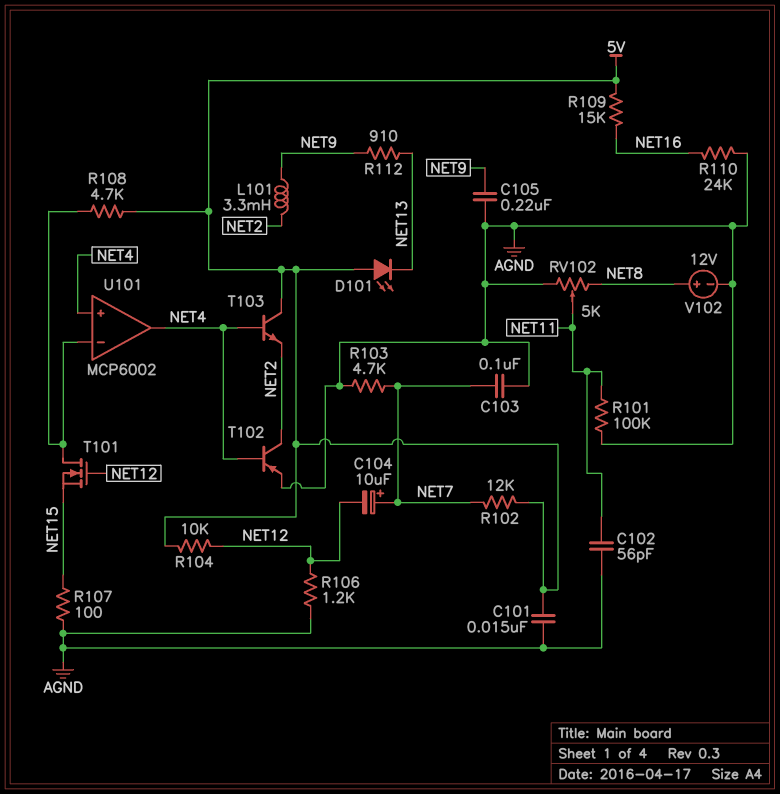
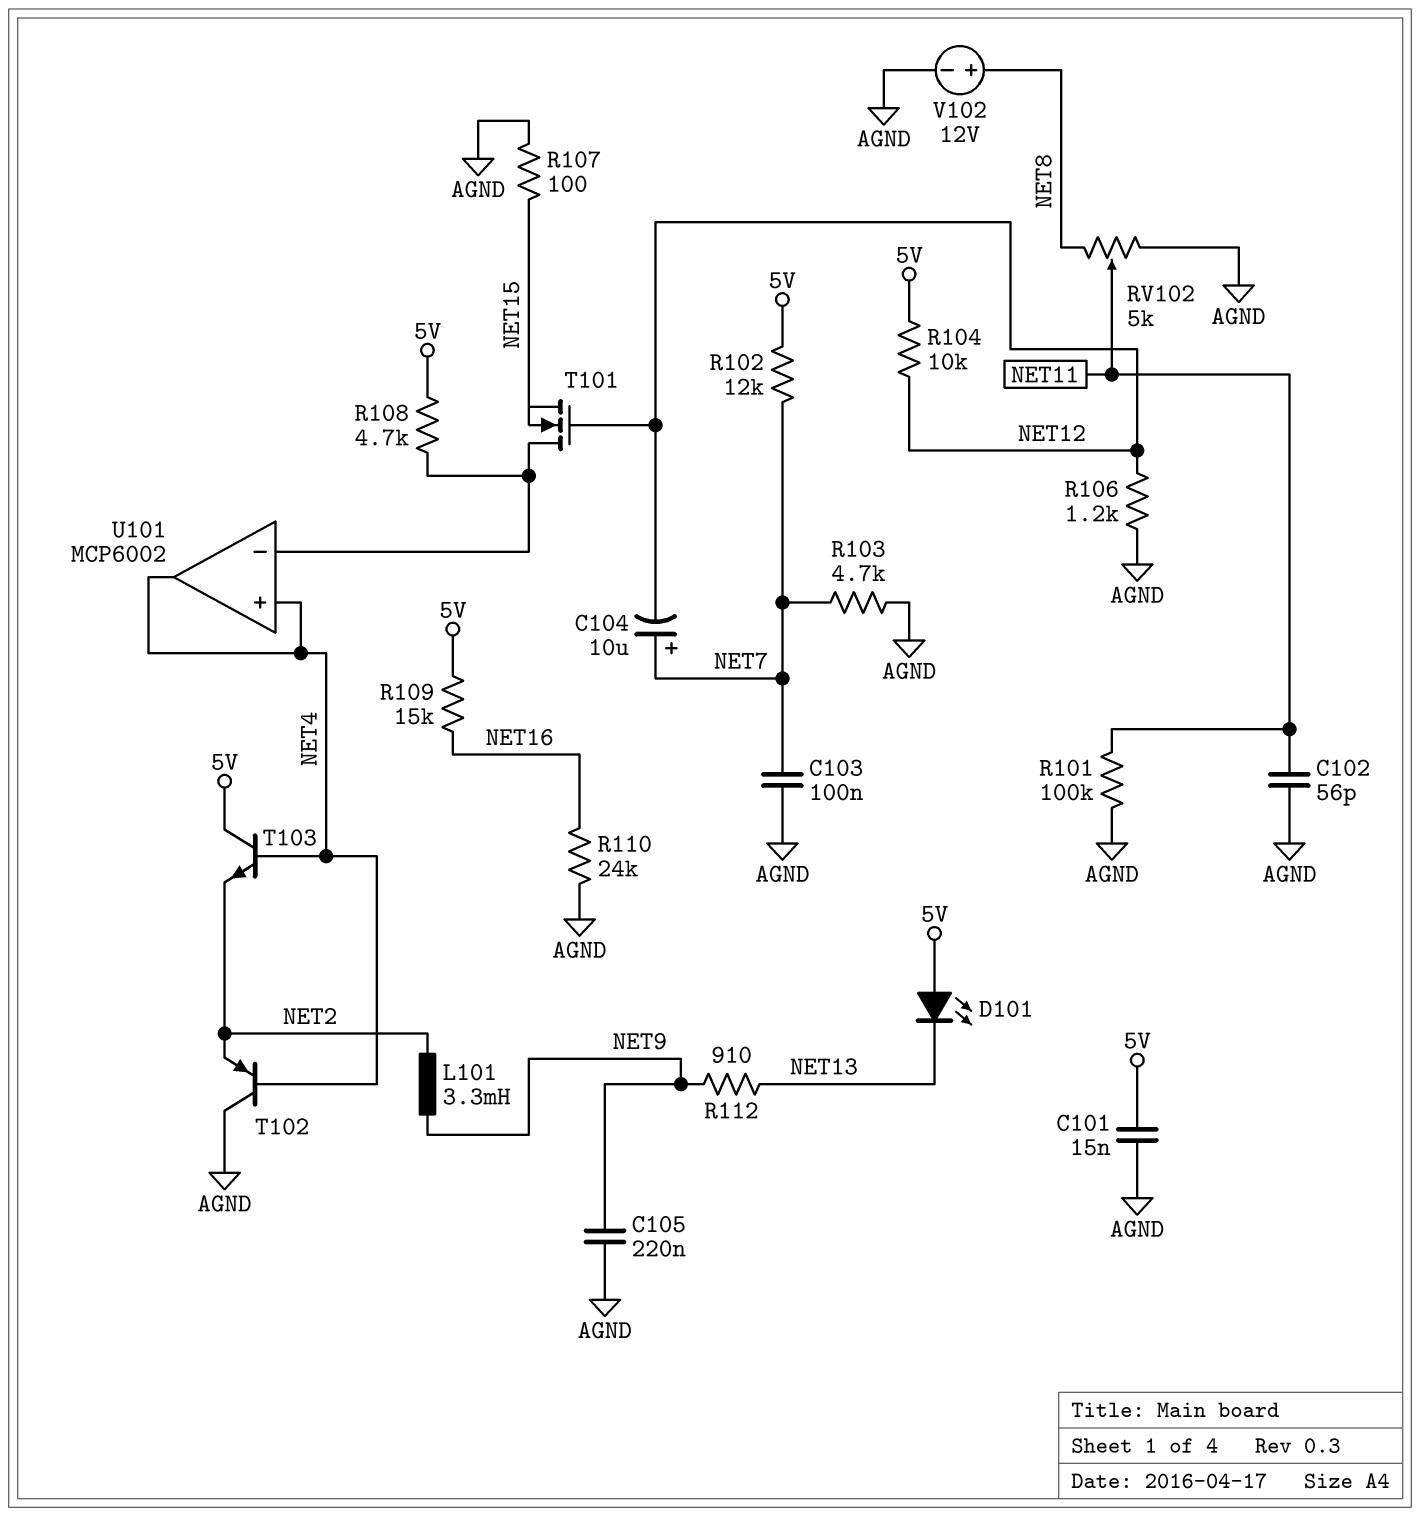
T102: PNP (B NET4, C NET2, E AGND) -> PNP (B NET4, C AGND, E NET2)

